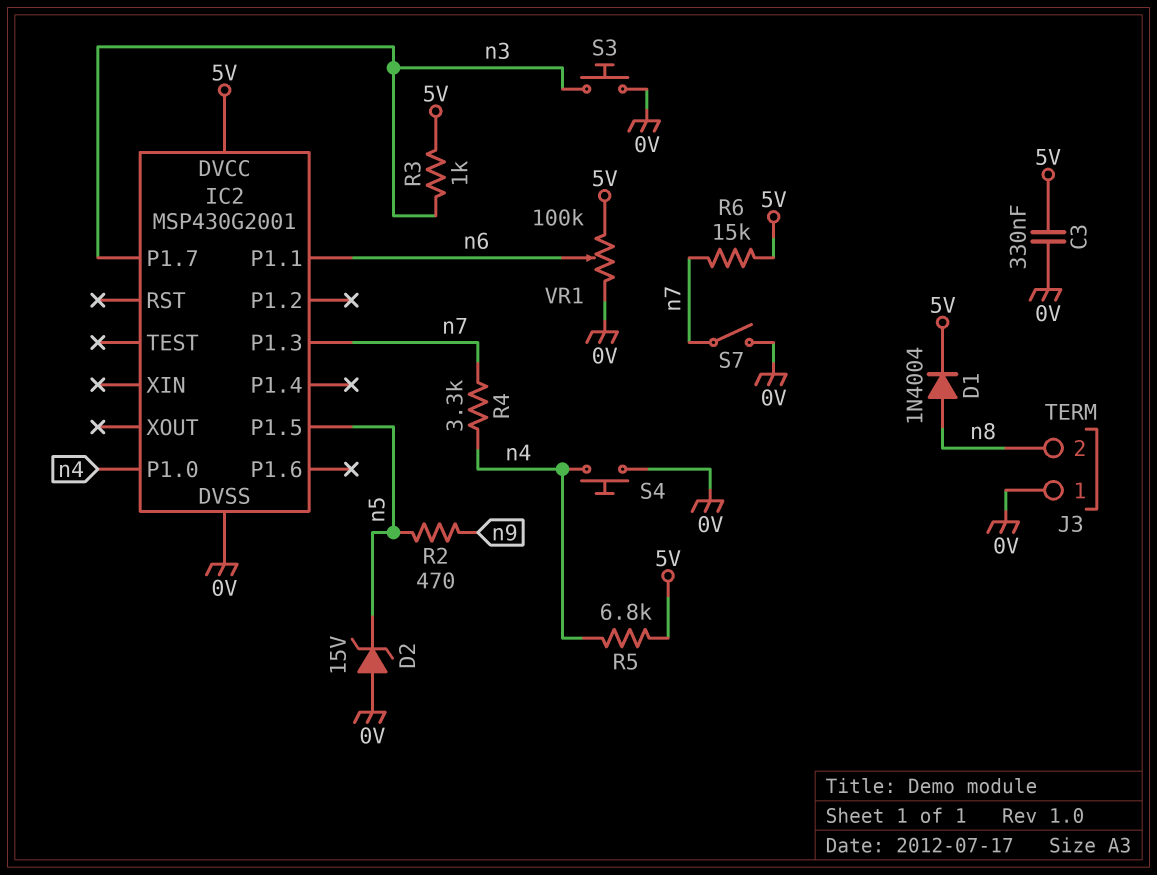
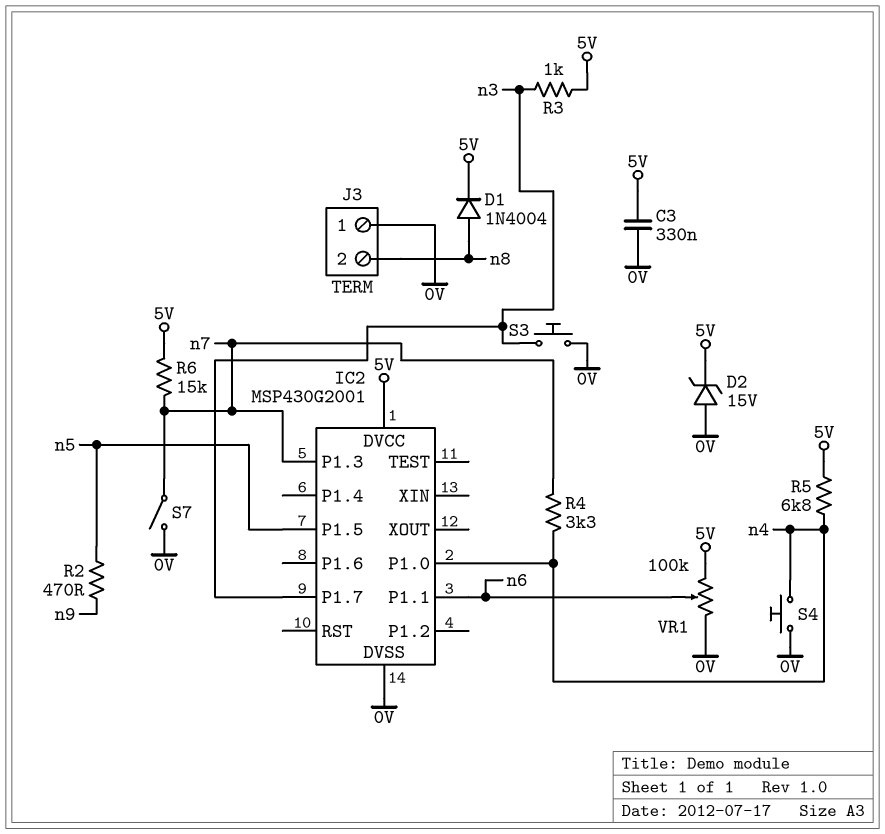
D2: zener 15V (A 0V, K n5) -> zener 15V (A 0V, K 5V)

